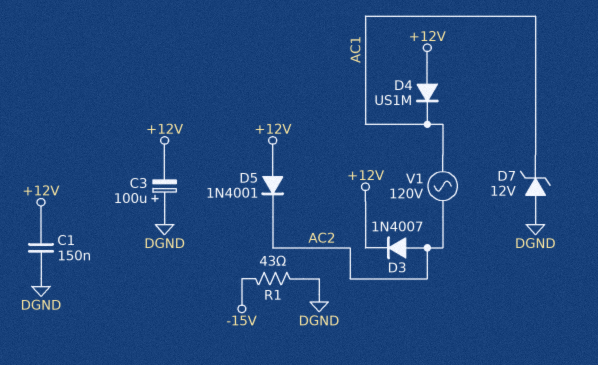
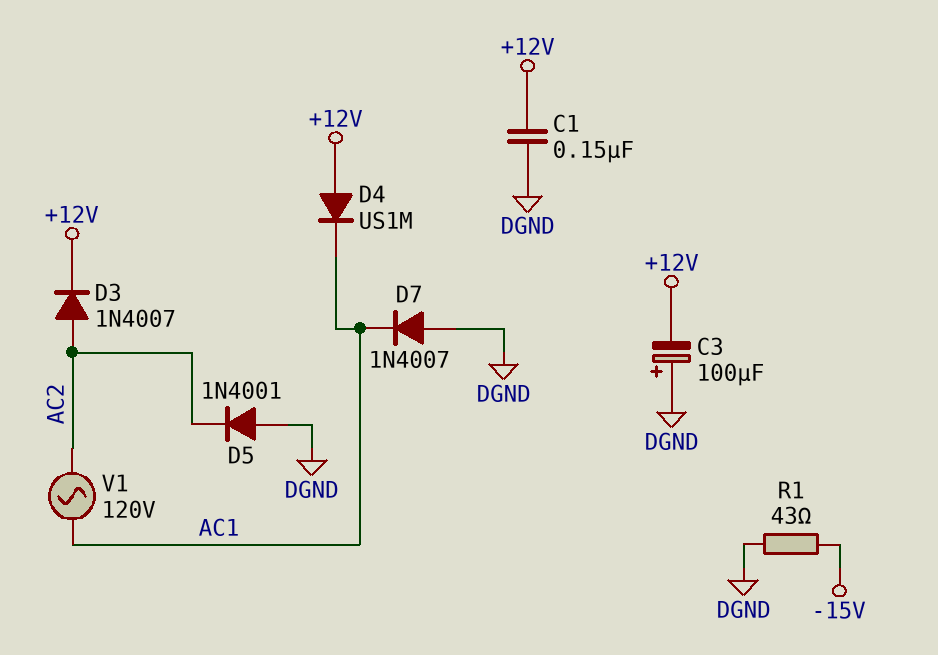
D5: diode 1N4001 (A +12V, K AC2) -> diode 1N4001 (A DGND, K AC2)
D7: zener 12V (A DGND, K AC1) -> diode 1N4007 (A DGND, K AC1)

